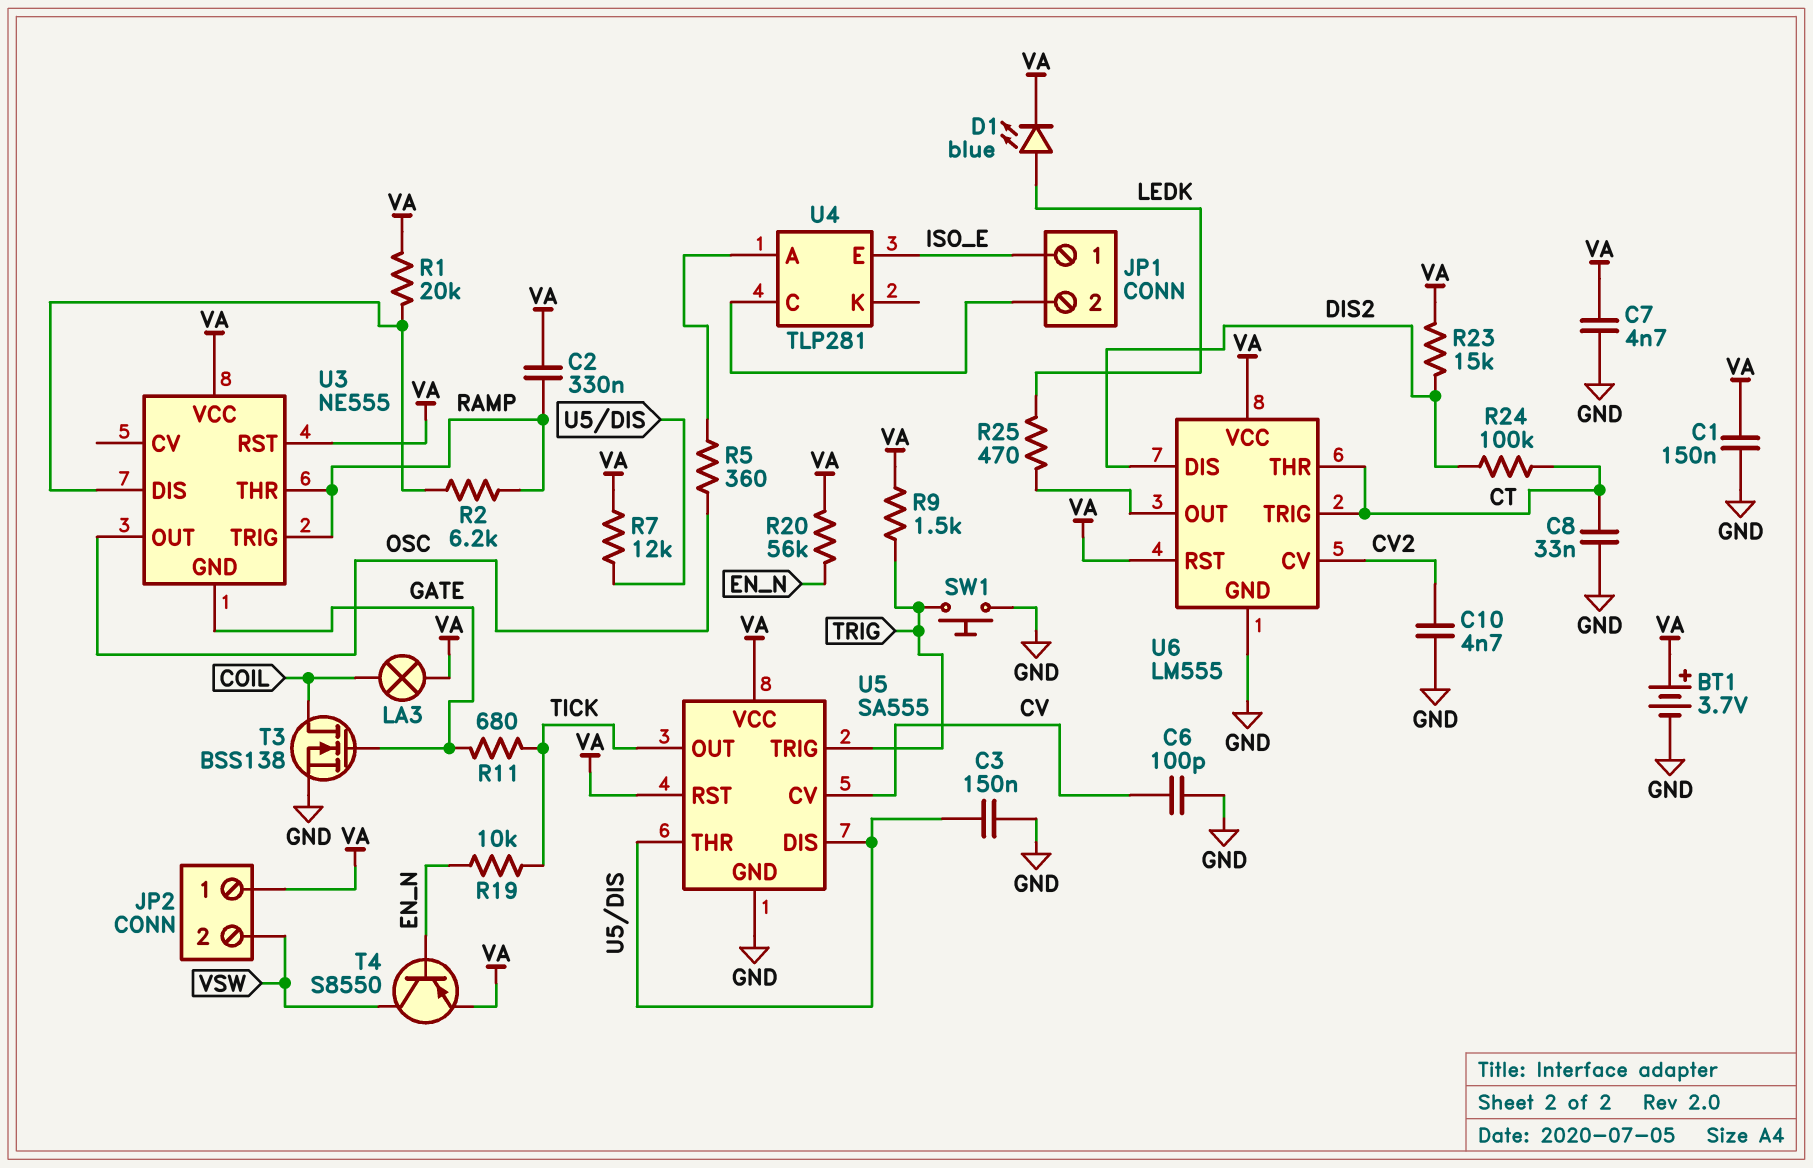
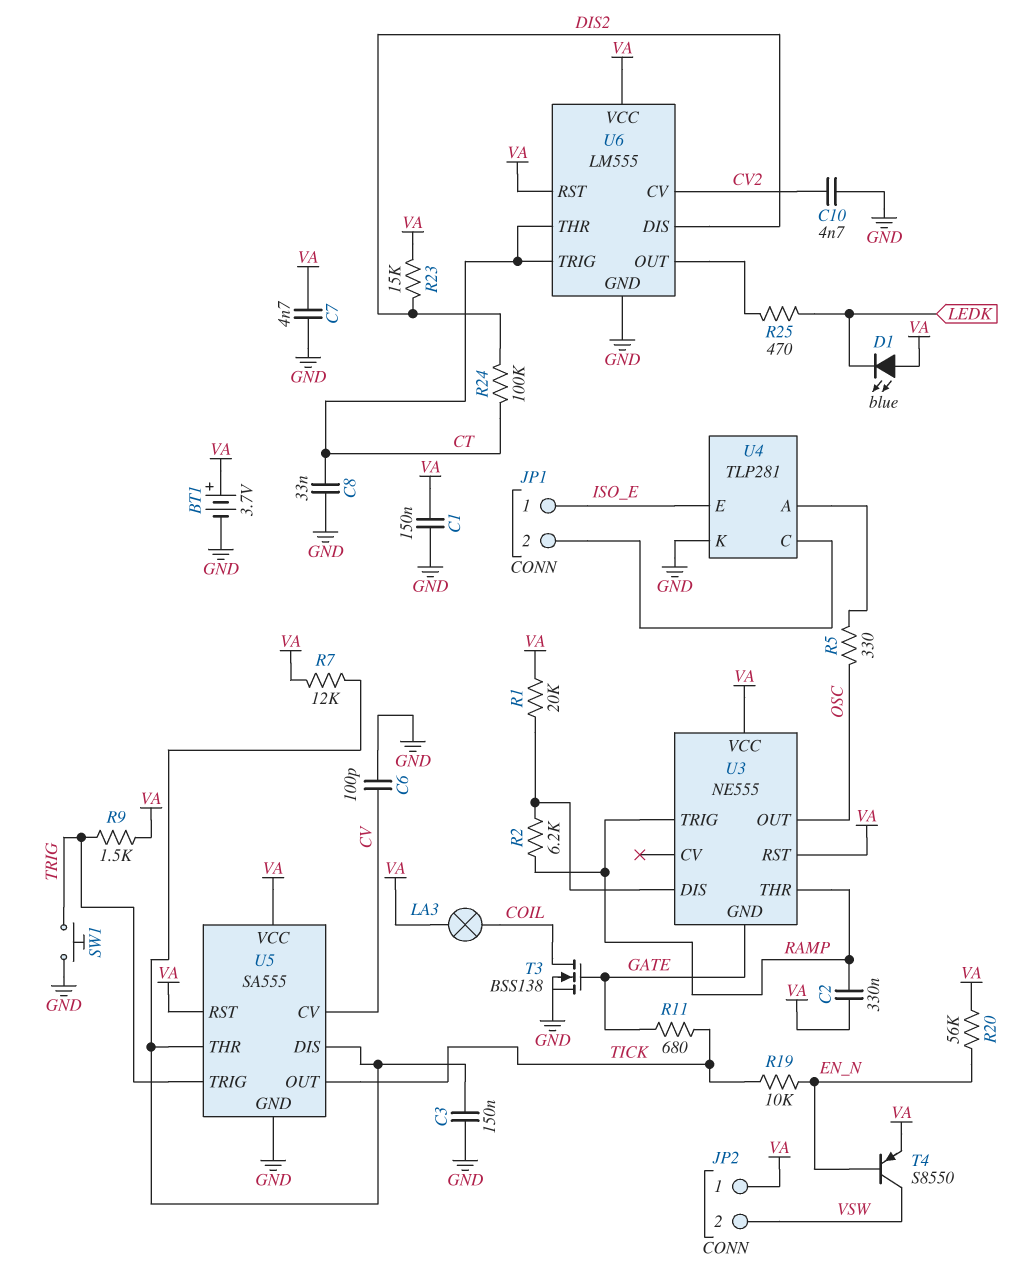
D1: LED blue (A LEDK, K VA) -> LED blue (A VA, K LEDK)
R5: 360 (OSC, U4/A) -> 330 (OSC, U4/A)
U4 pin K: none -> GND

